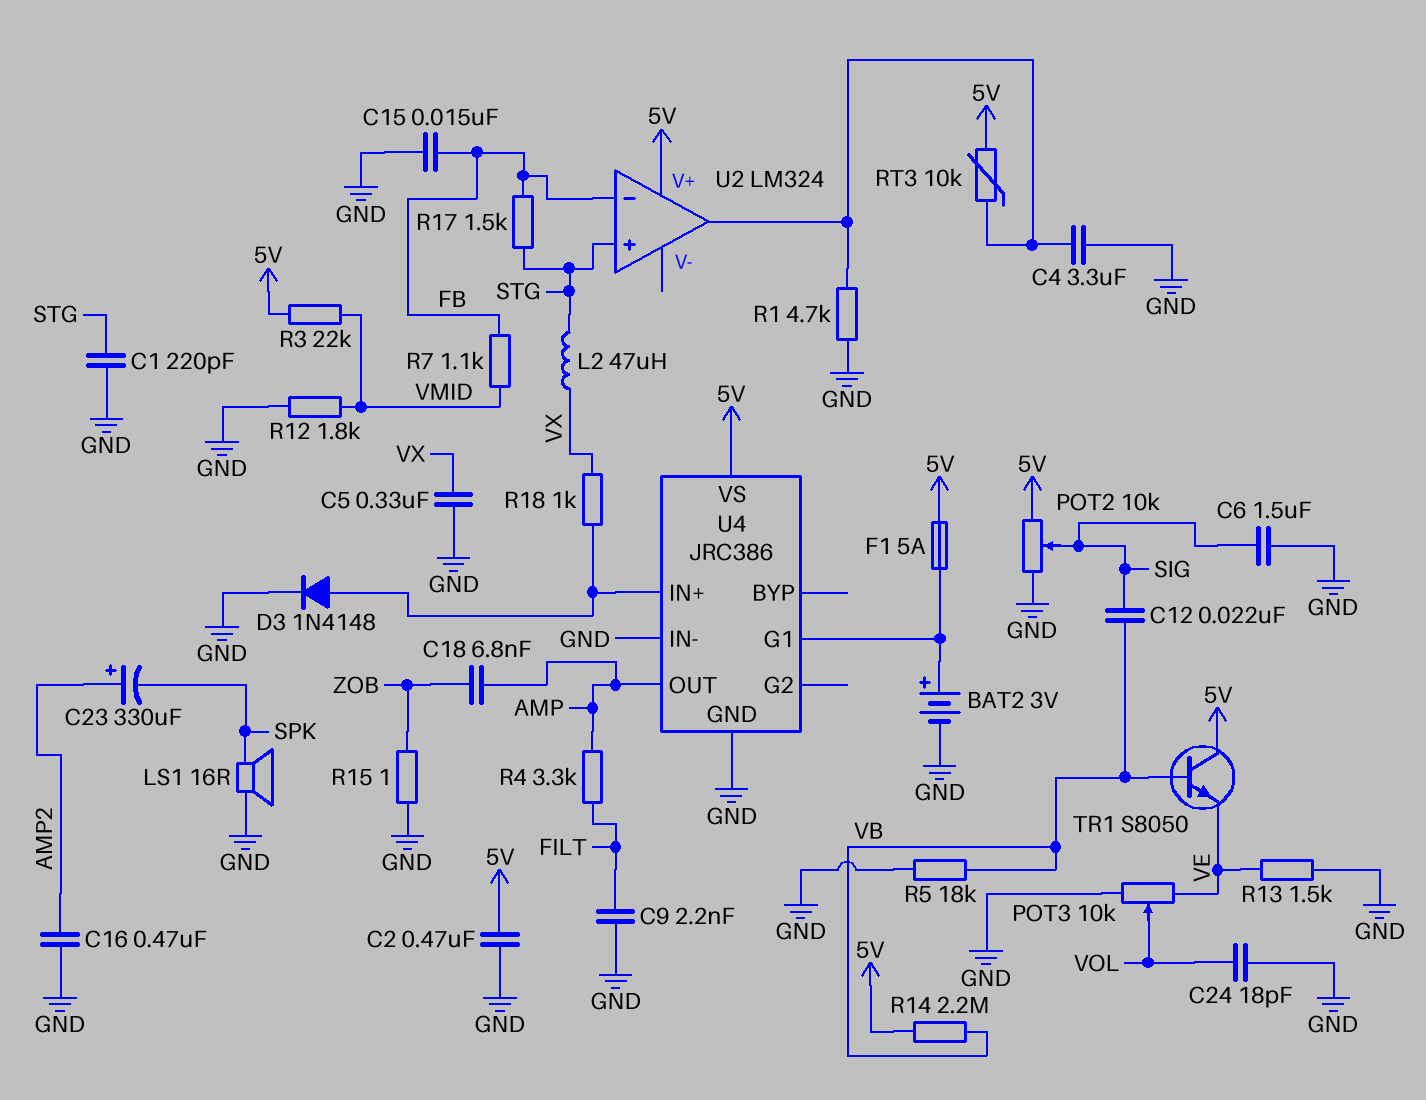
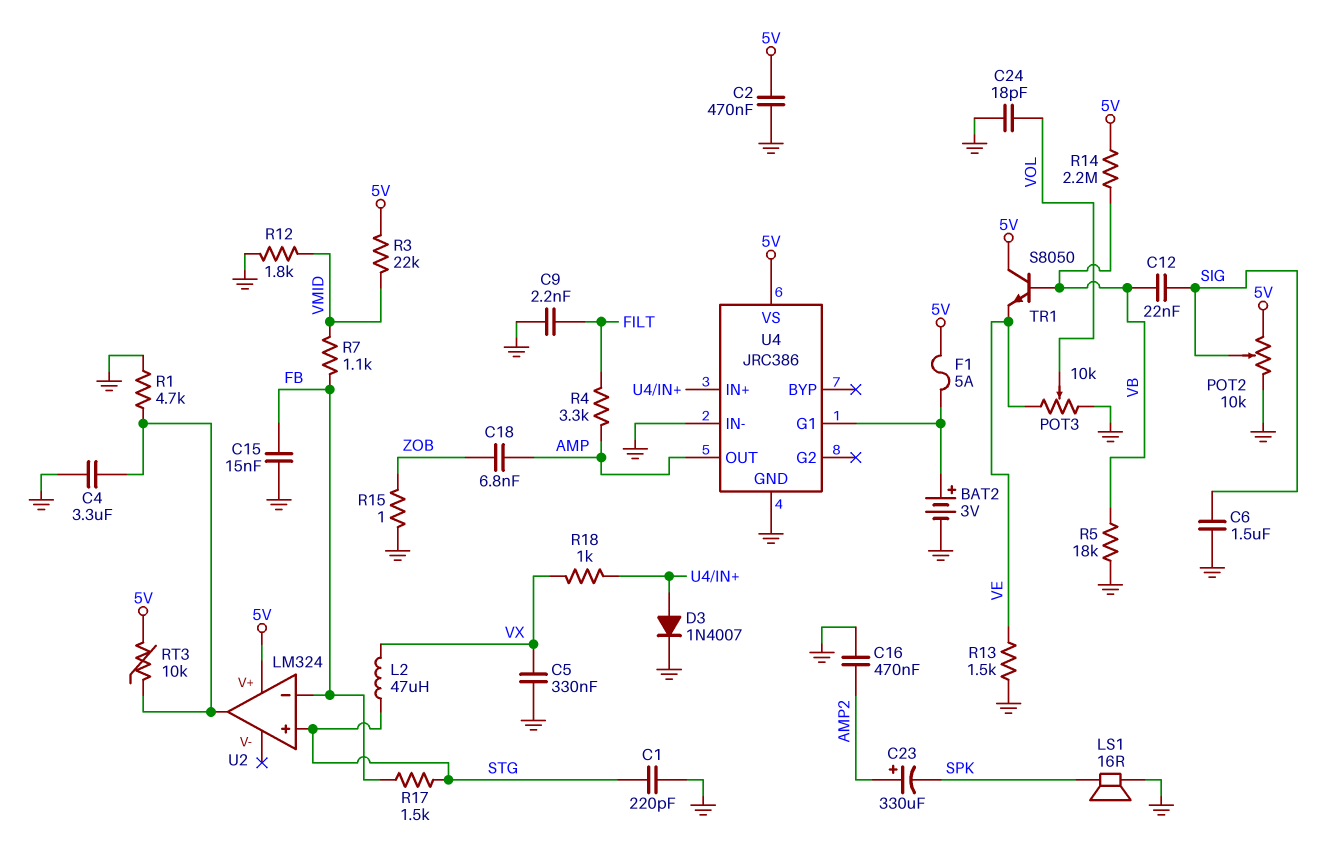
D3: diode 1N4148 (A U4/IN+, K GND) -> diode 1N4007 (A U4/IN+, K GND)

